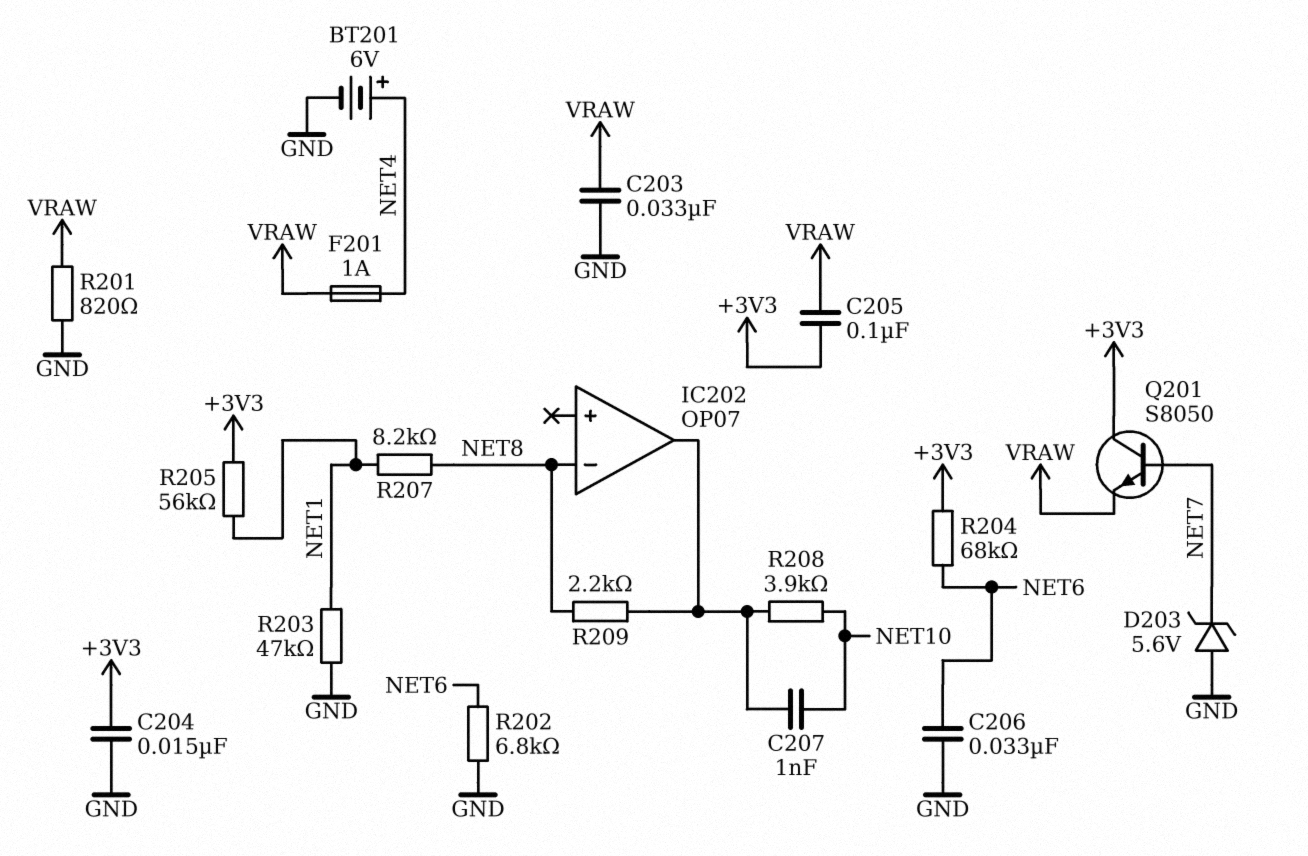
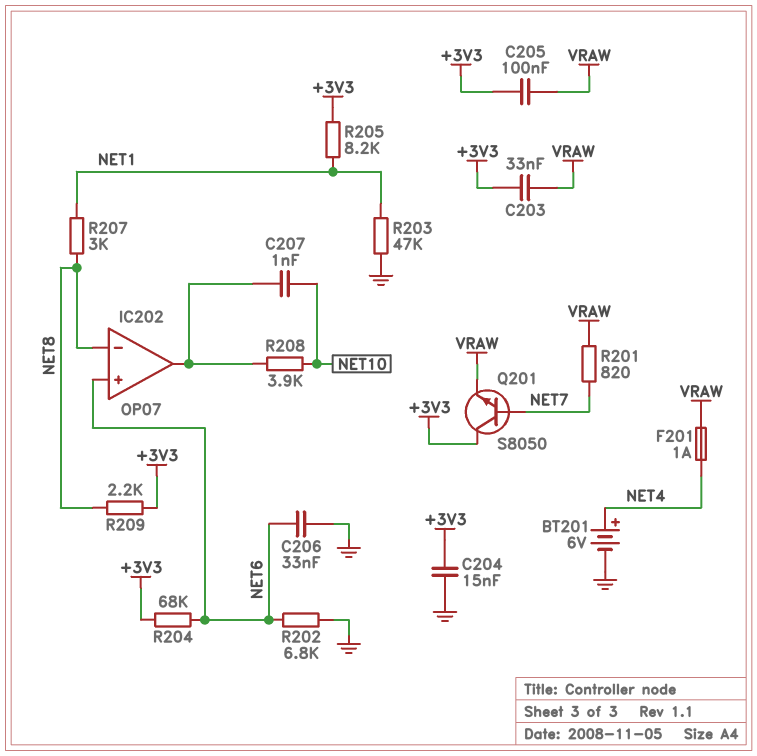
C203: 33nF (GND, VRAW) -> 33nF (+3V3, VRAW)
D203: zener 5.6V (A GND, K NET7) -> none
IC202 pin in+: none -> NET6
R201: 820 (GND, VRAW) -> 820 (NET7, VRAW)
R205: 56k (+3V3, NET1) -> 8.2k (+3V3, NET1)
R207: 8.2k (NET1, NET8) -> 3k (NET1, NET8)
R209: 2.2k (IC202/out, NET8) -> 2.2k (+3V3, NET8)

